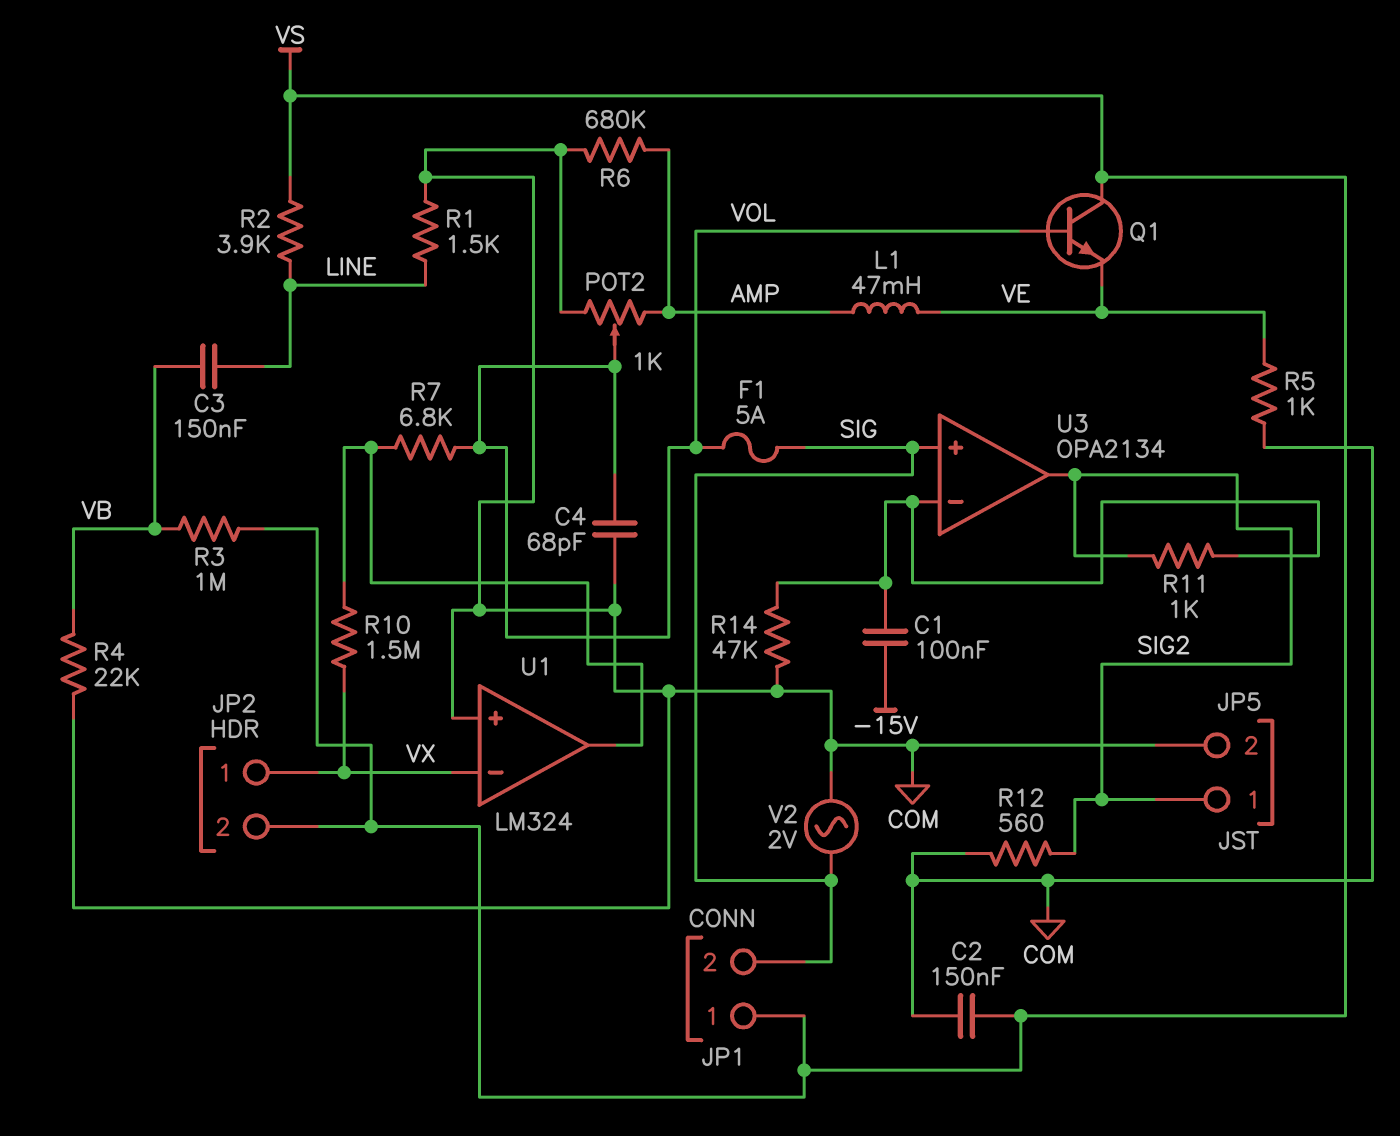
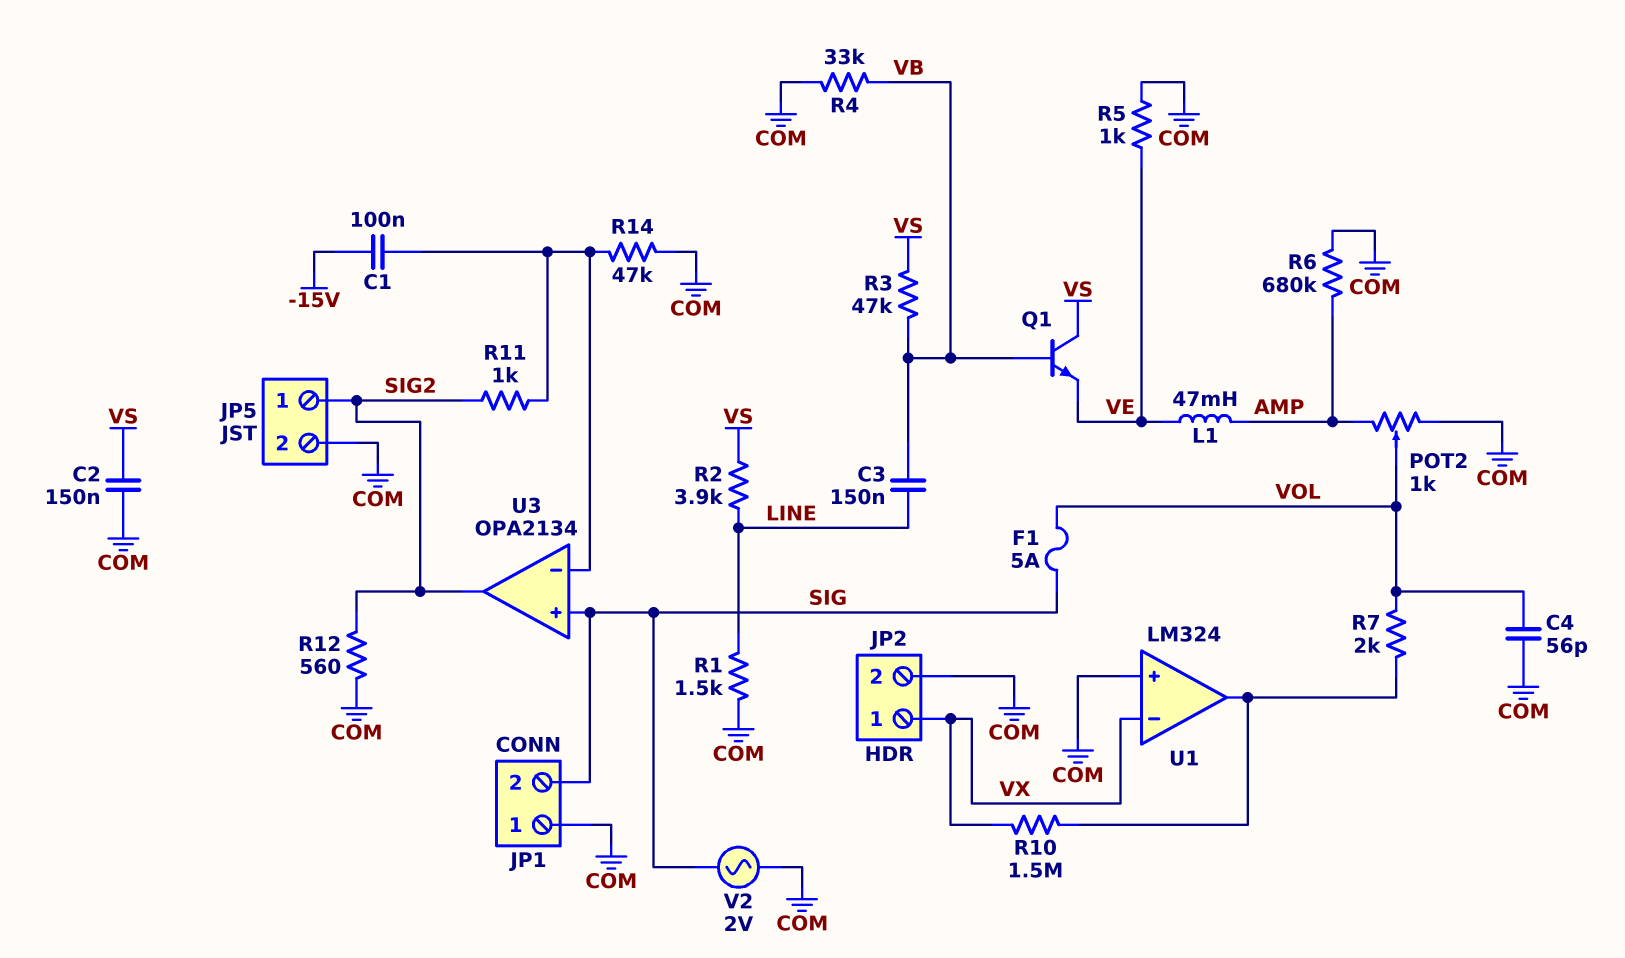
C4: 68pF (COM, VOL) -> 56pF (COM, VOL)
JP1 pin 1: VS -> COM
JP2 pin 2: VS -> COM
Q1: NPN (B VOL, C VS, E VE) -> NPN (B VB, C VS, E VE)
R3: 1M (VB, VS) -> 47k (VB, VS)
R4: 22k (COM, VB) -> 33k (COM, VB)
R7: 6.8k (U1/out, VOL) -> 2k (U1/out, VOL)

